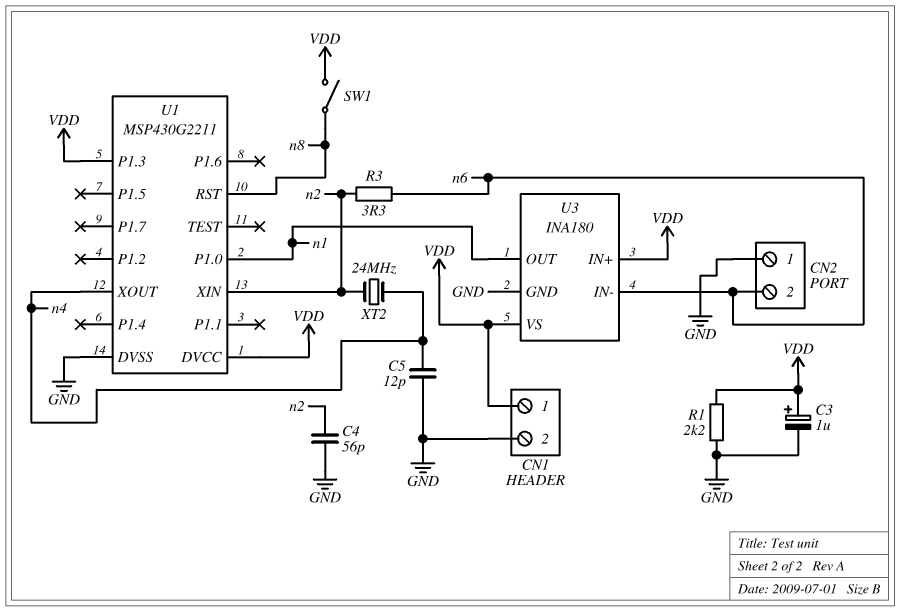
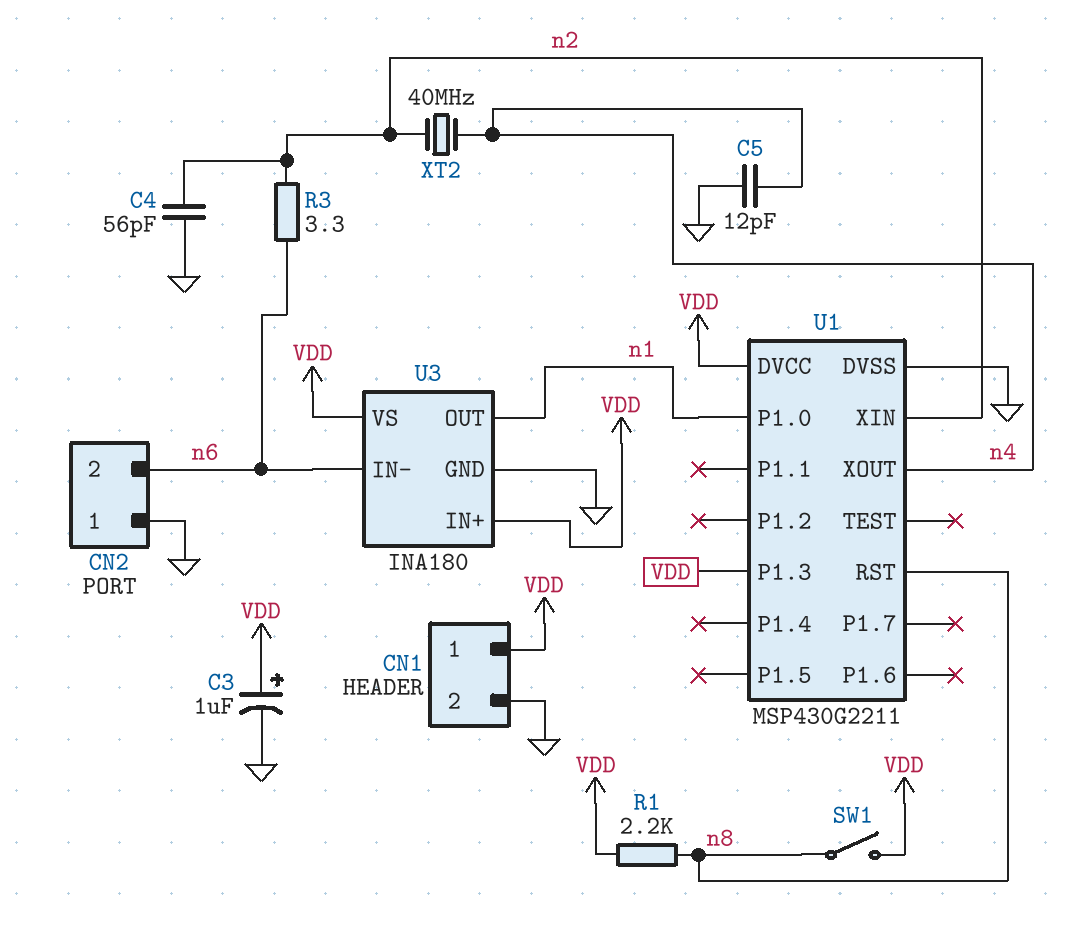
R1: 2.2k (GND, VDD) -> 2.2k (VDD, n8)
XT2: 24MHz (n2, n4) -> 40MHz (n2, n4)

